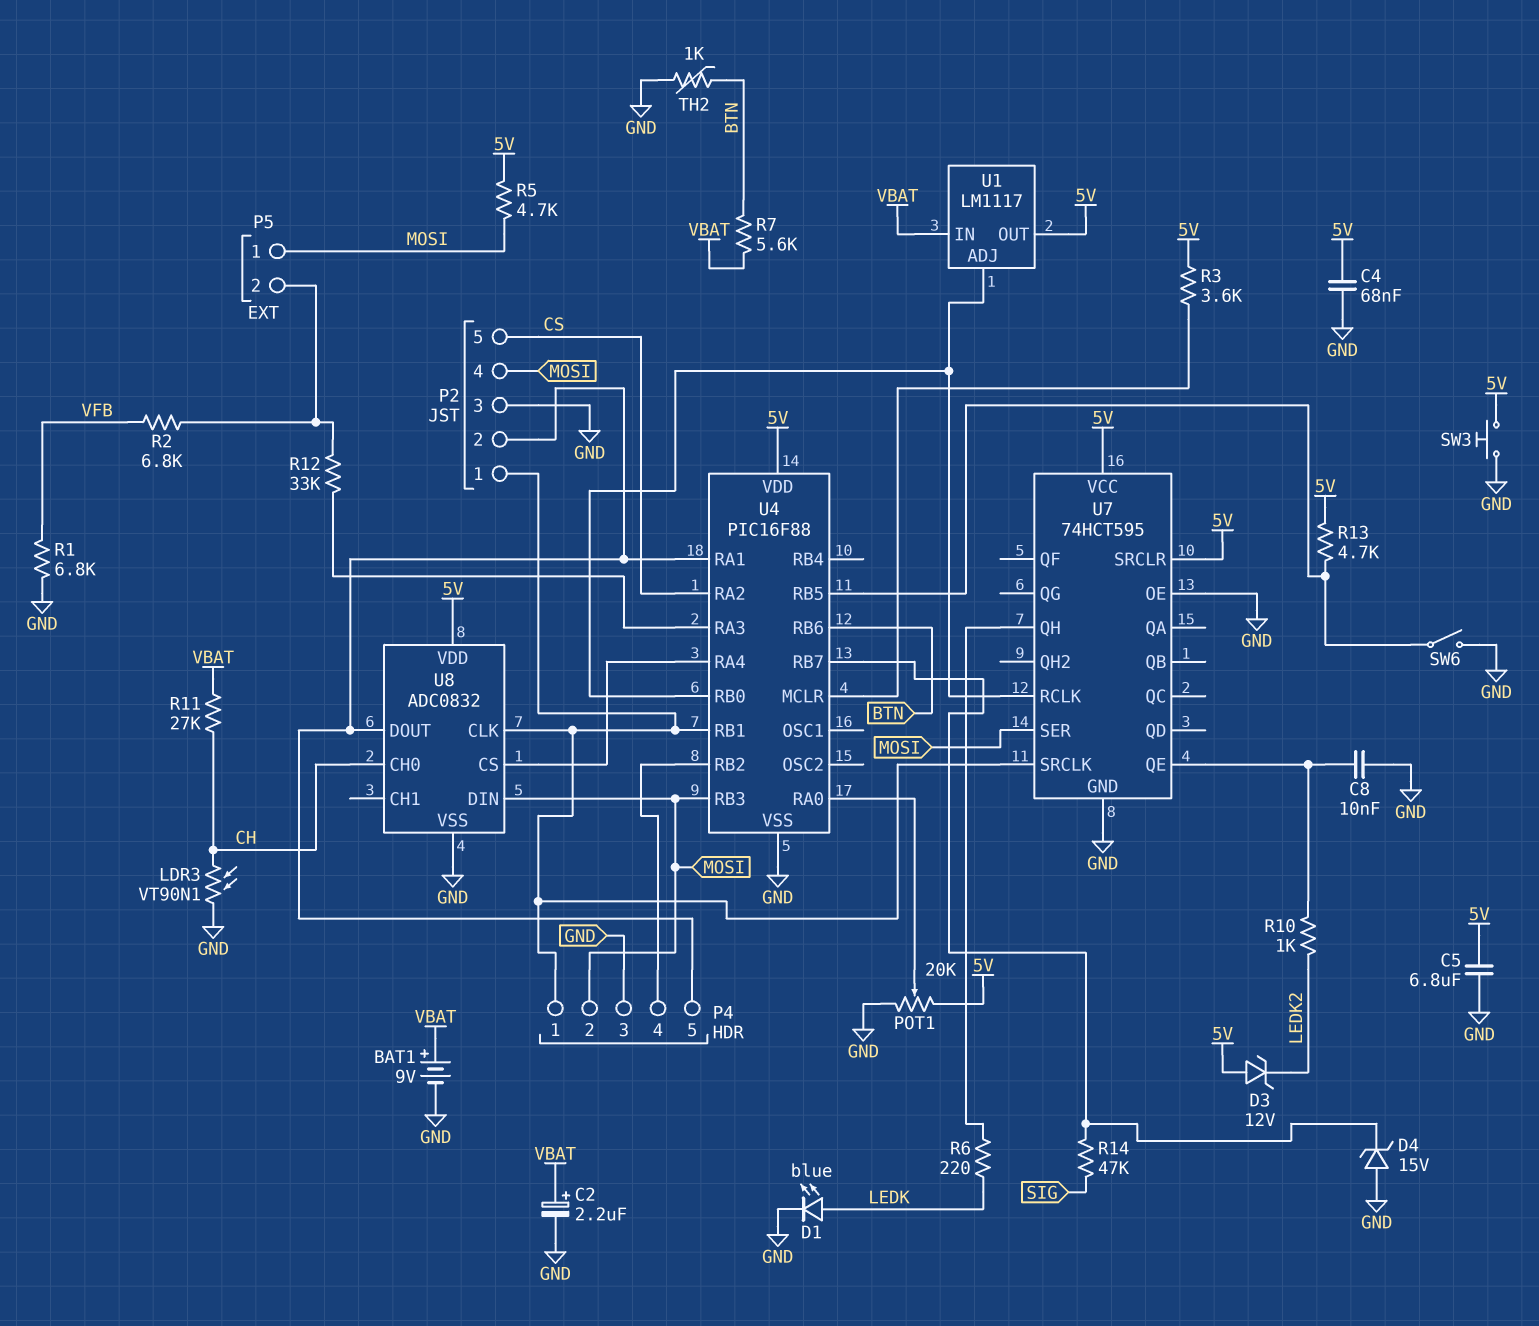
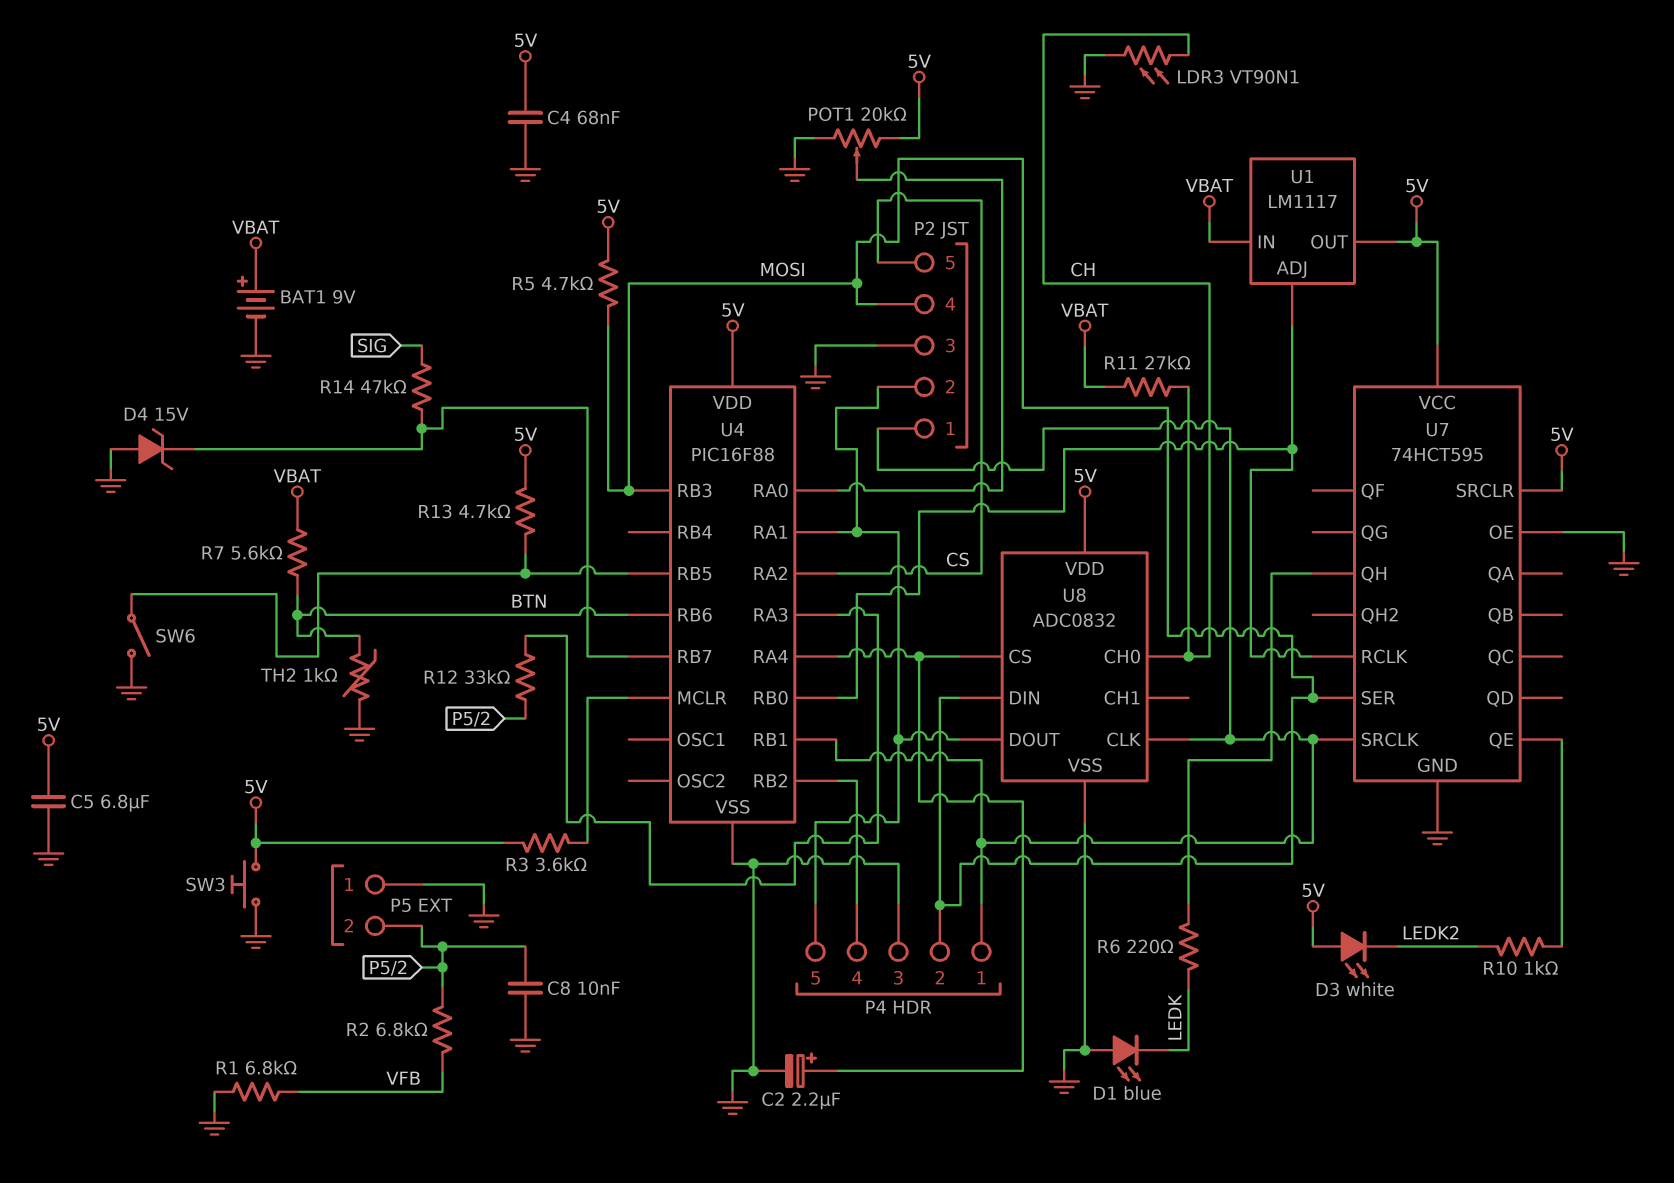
C2: 2.2uF (plus VBAT, minus GND) -> 2.2uF (plus U4/RA4, minus GND)
C8: 10nF (GND, U7/QE) -> 10nF (GND, P5/2)
D1: LED blue (A LEDK, K GND) -> LED blue (A GND, K LEDK)
D3: zener 12V (A 5V, K LEDK2) -> LED white (A 5V, K LEDK2)
P5 pin 1: MOSI -> GND

